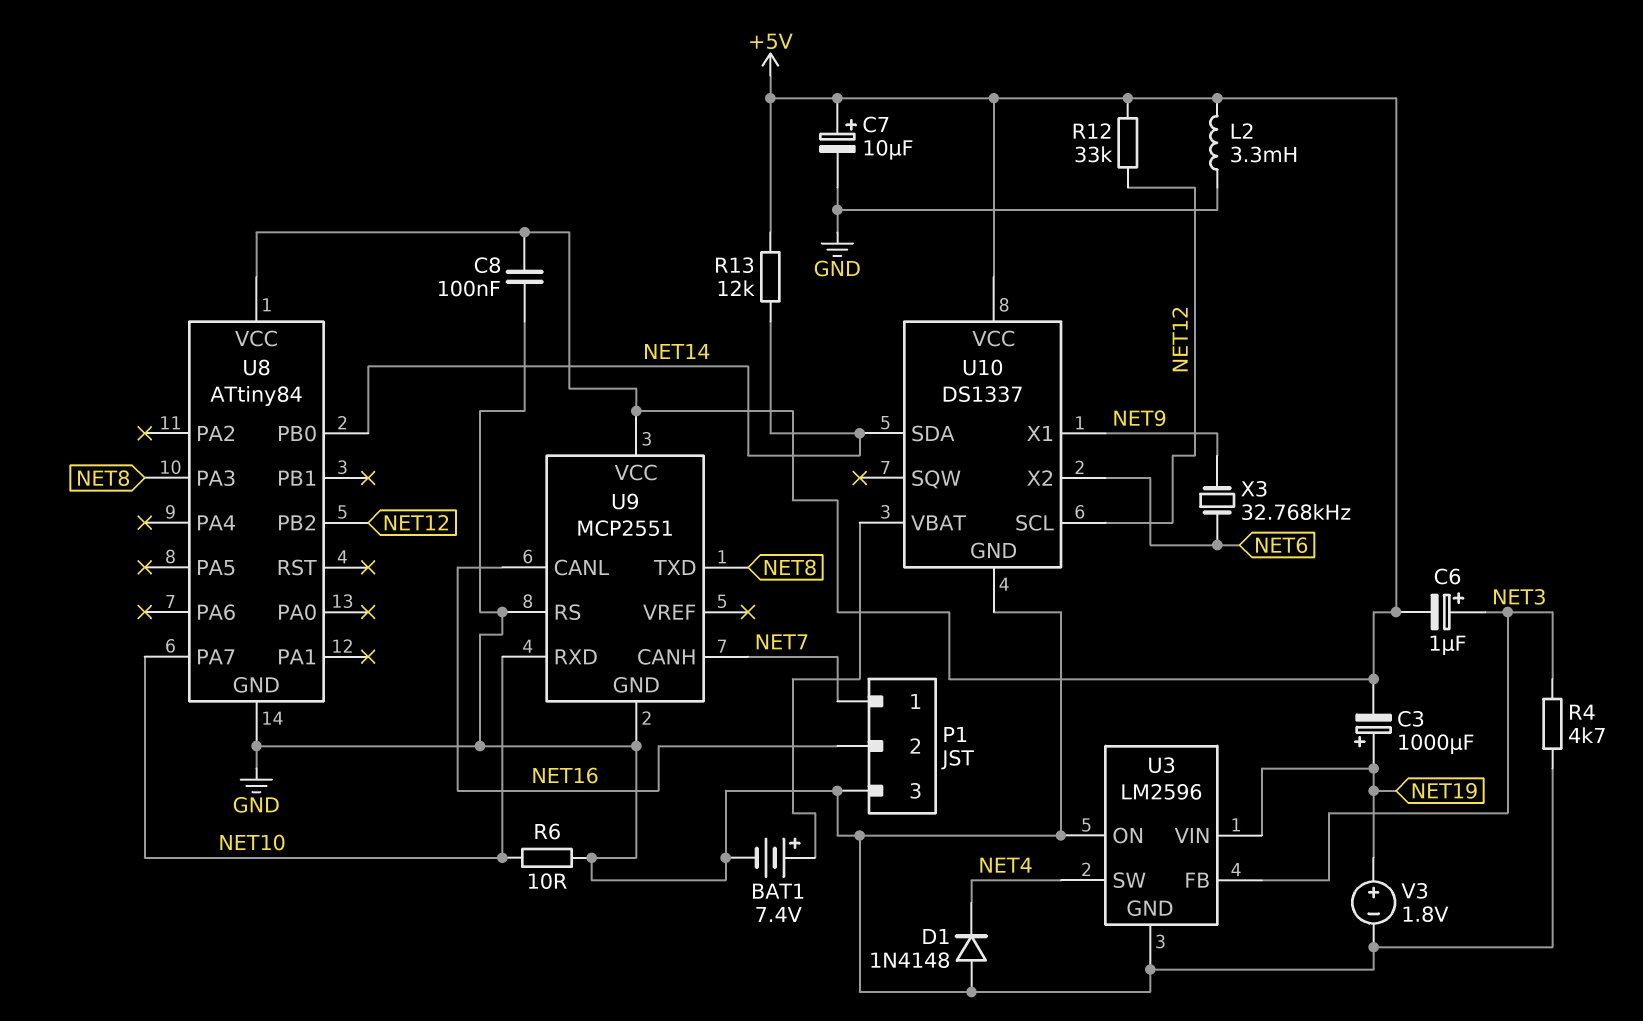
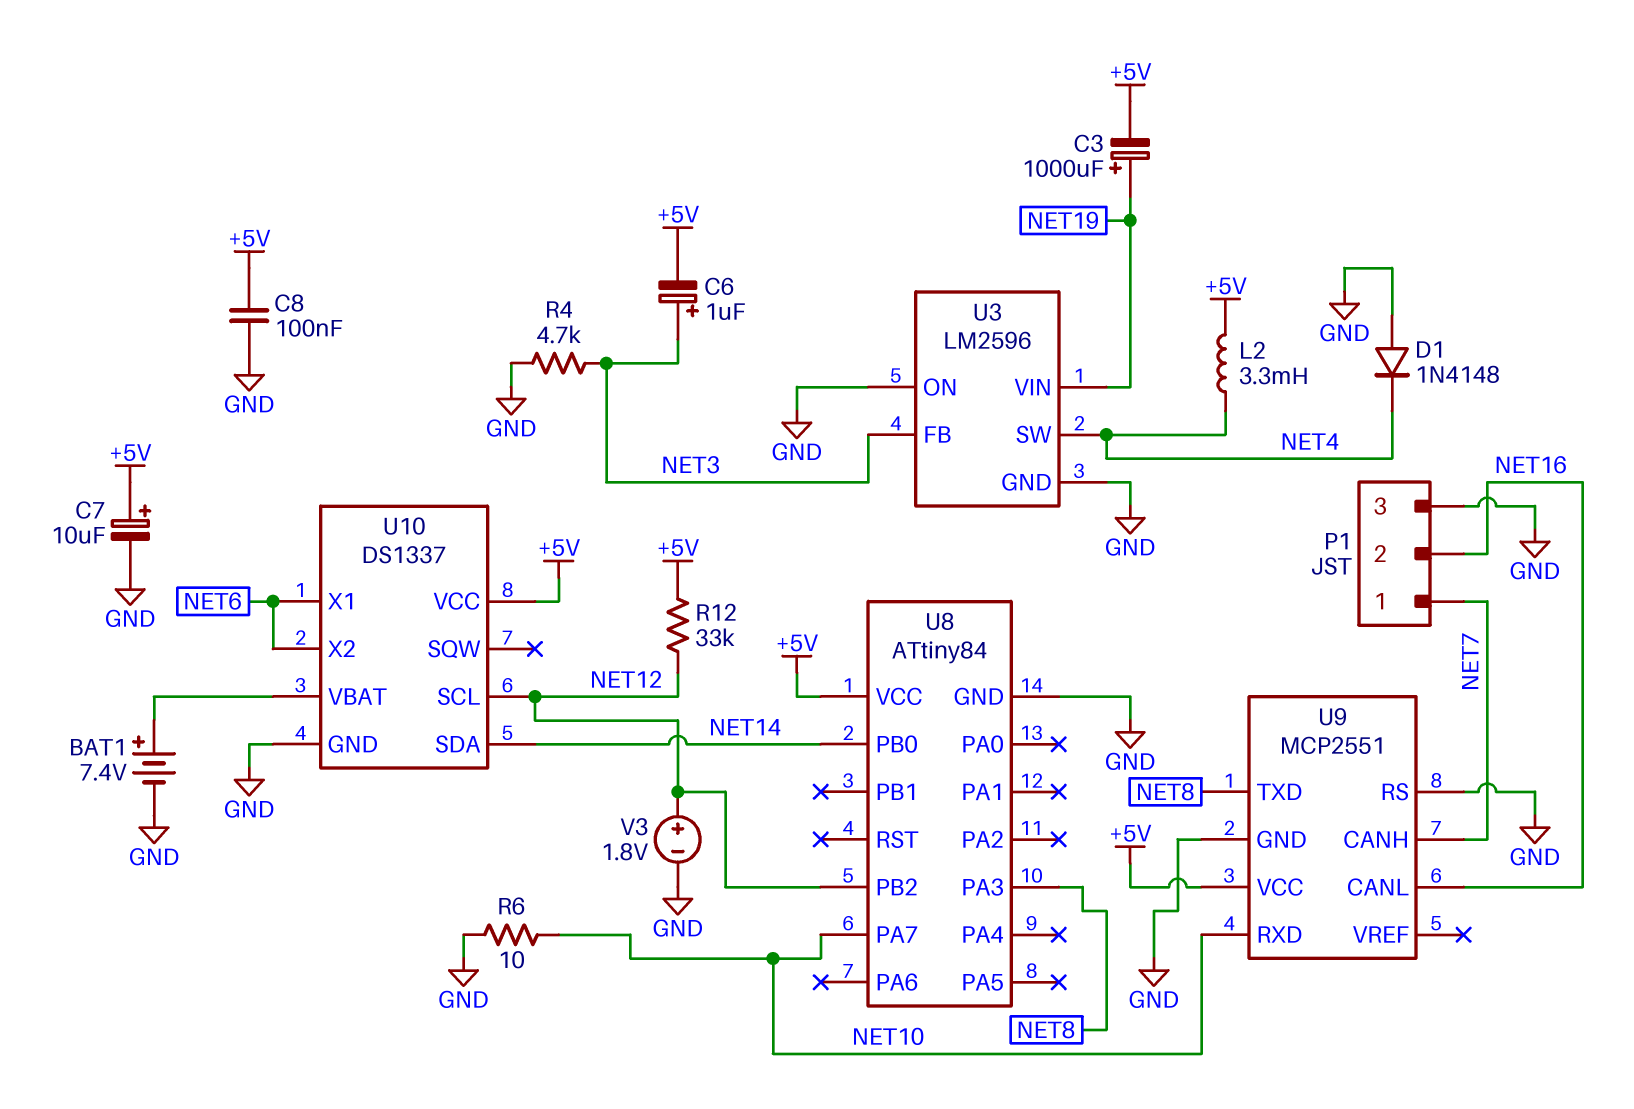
L2: 3.3mH (+5V, GND) -> 3.3mH (+5V, NET4)
R13: 12k (+5V, NET14) -> none
U10 pin X1: NET9 -> NET6
V3: 1.8V (plus NET19, minus GND) -> 1.8V (plus NET12, minus GND)
X3: 32.768kHz (NET6, NET9) -> none

